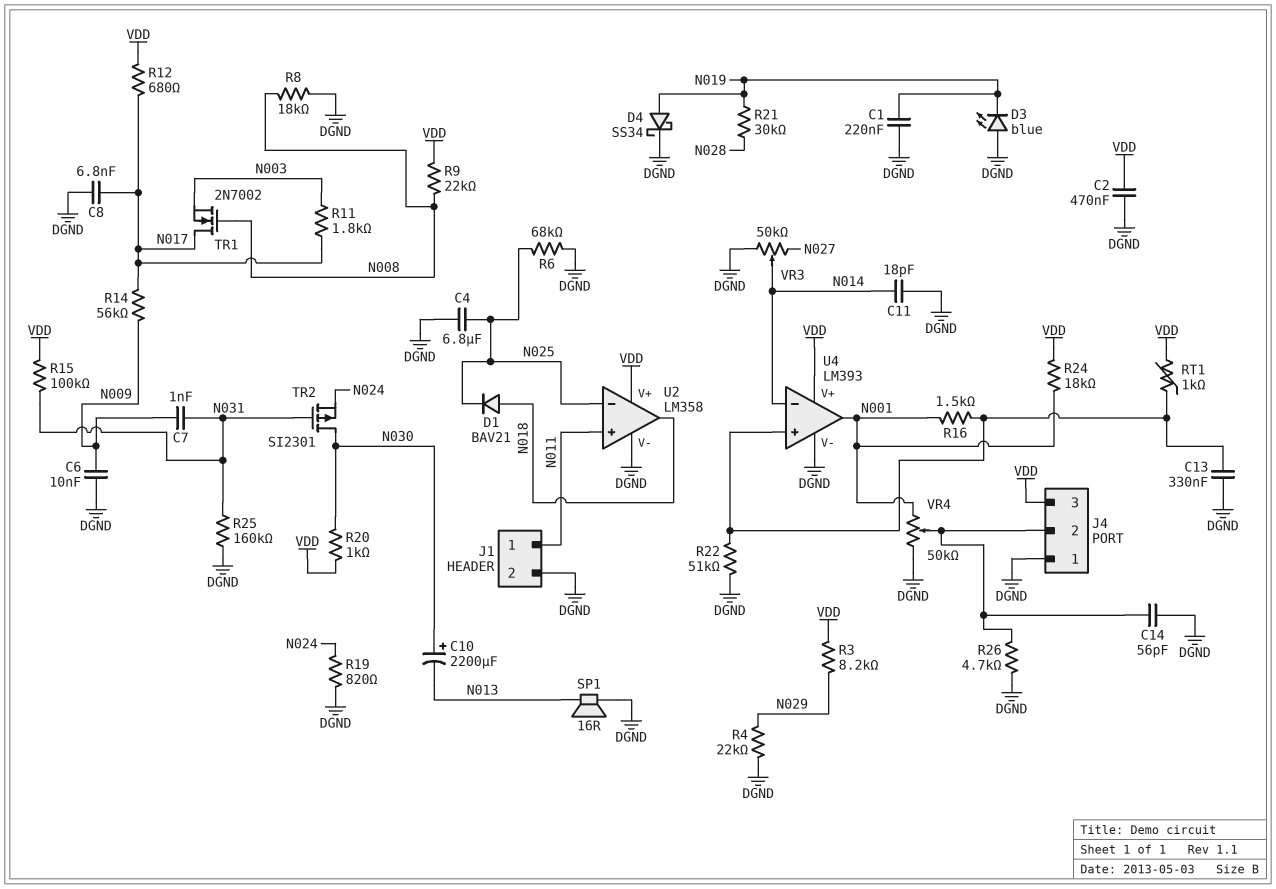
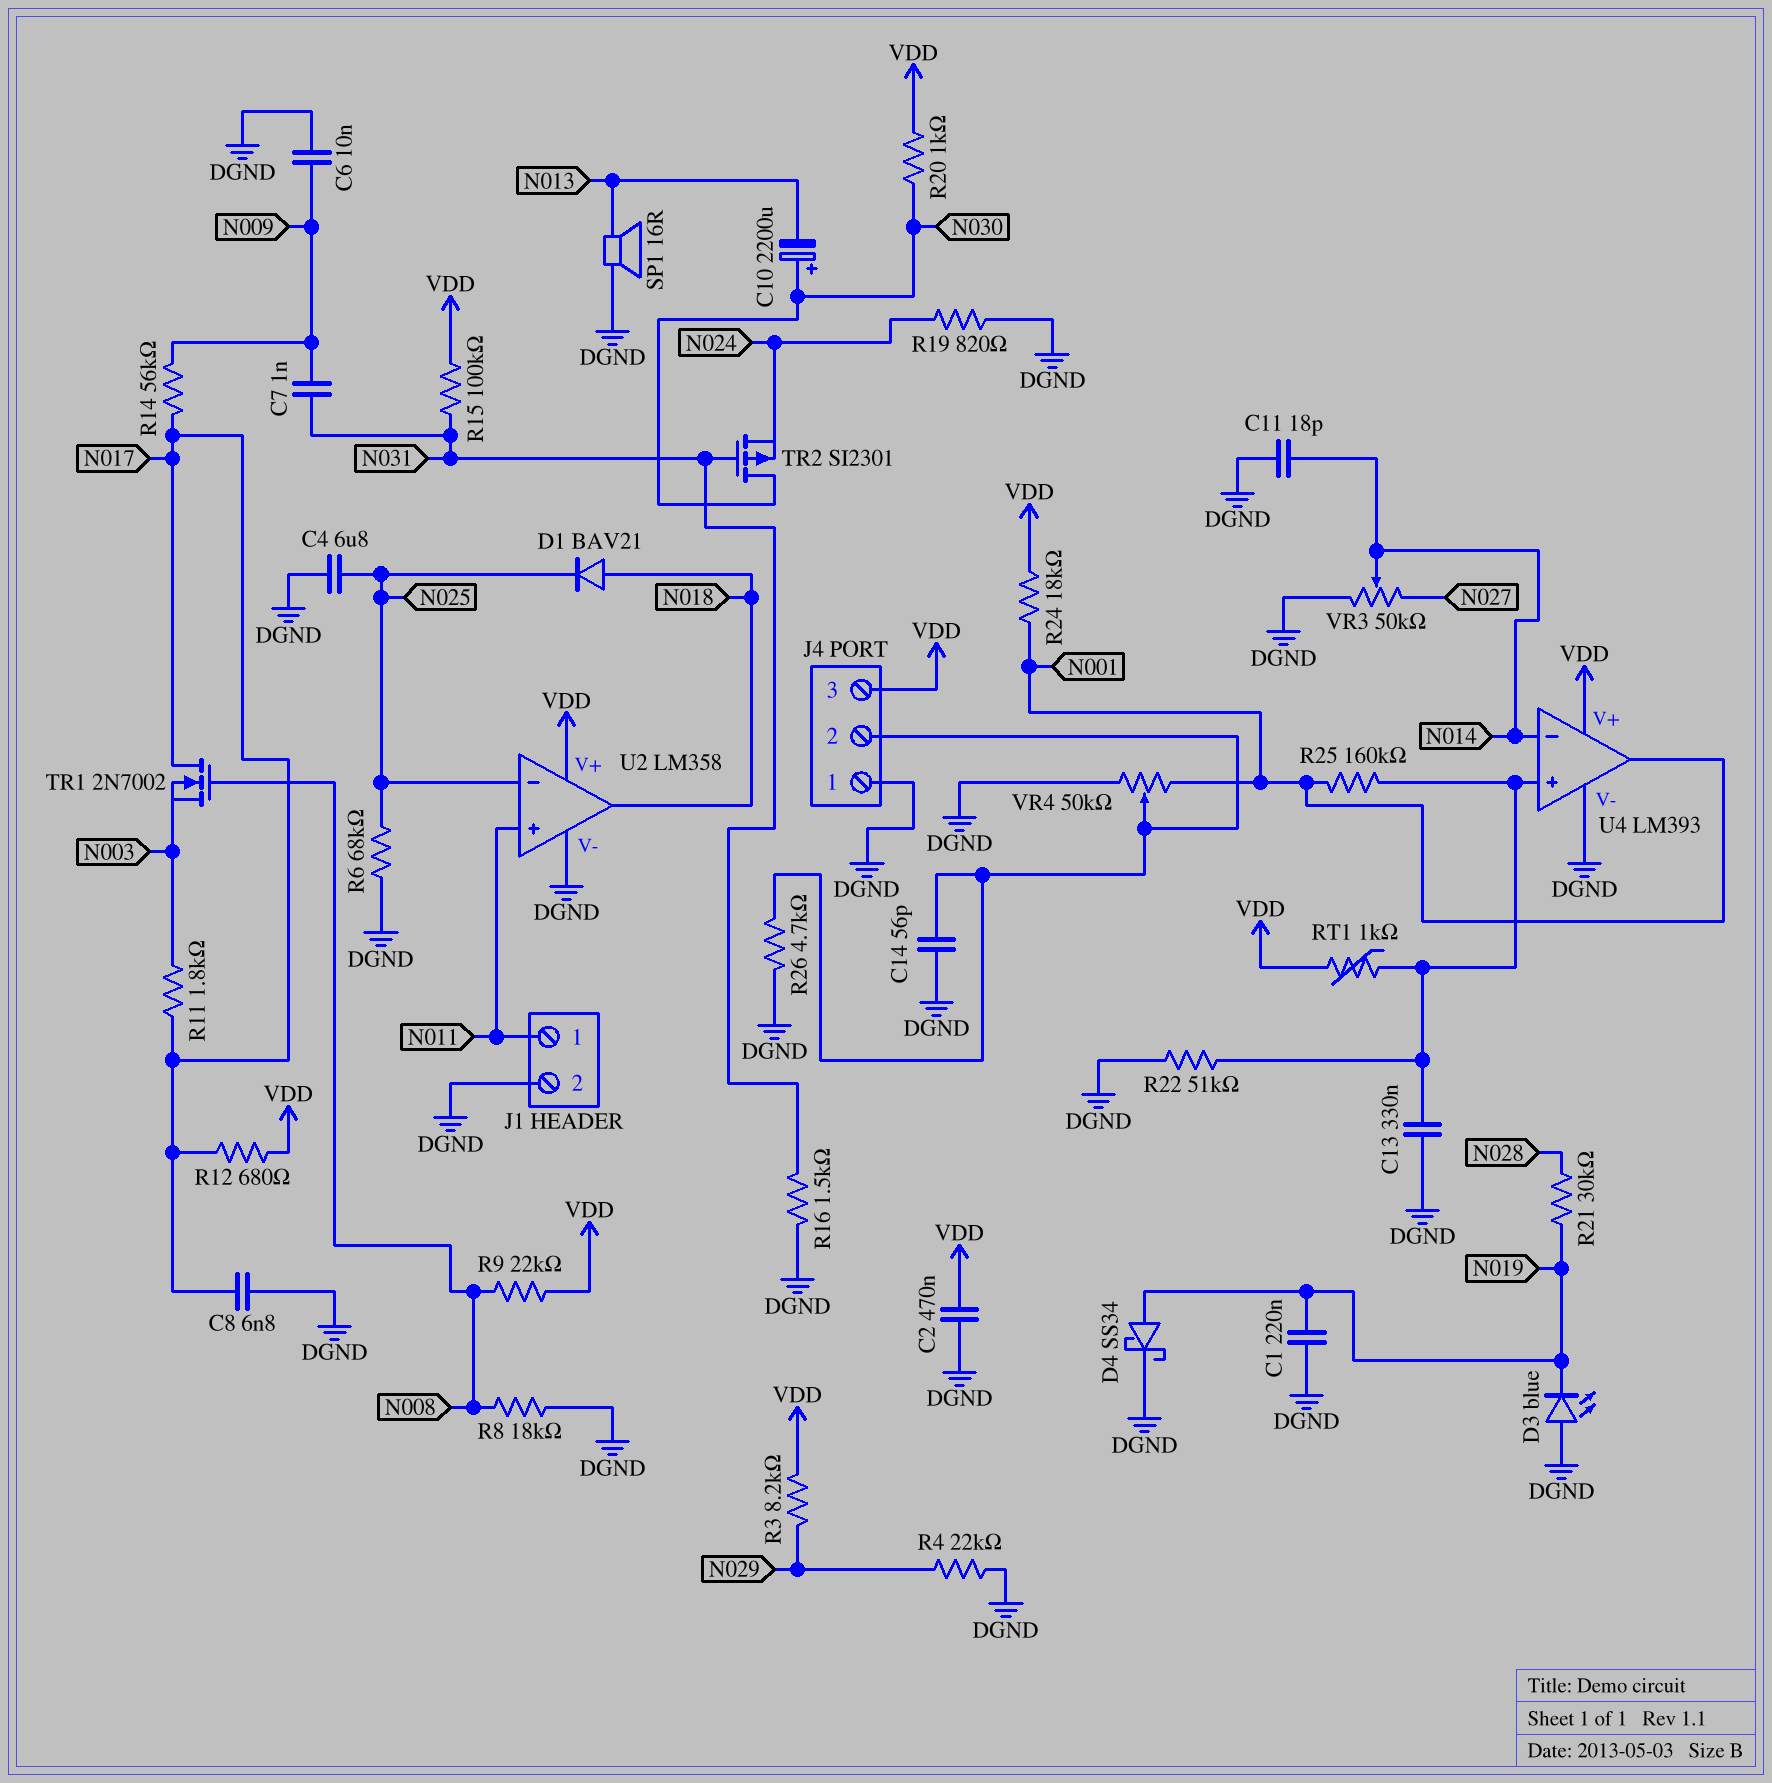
R16: 1.5k (N001, U4/in+) -> 1.5k (DGND, N031)
R25: 160k (DGND, N031) -> 160k (N001, U4/in+)

